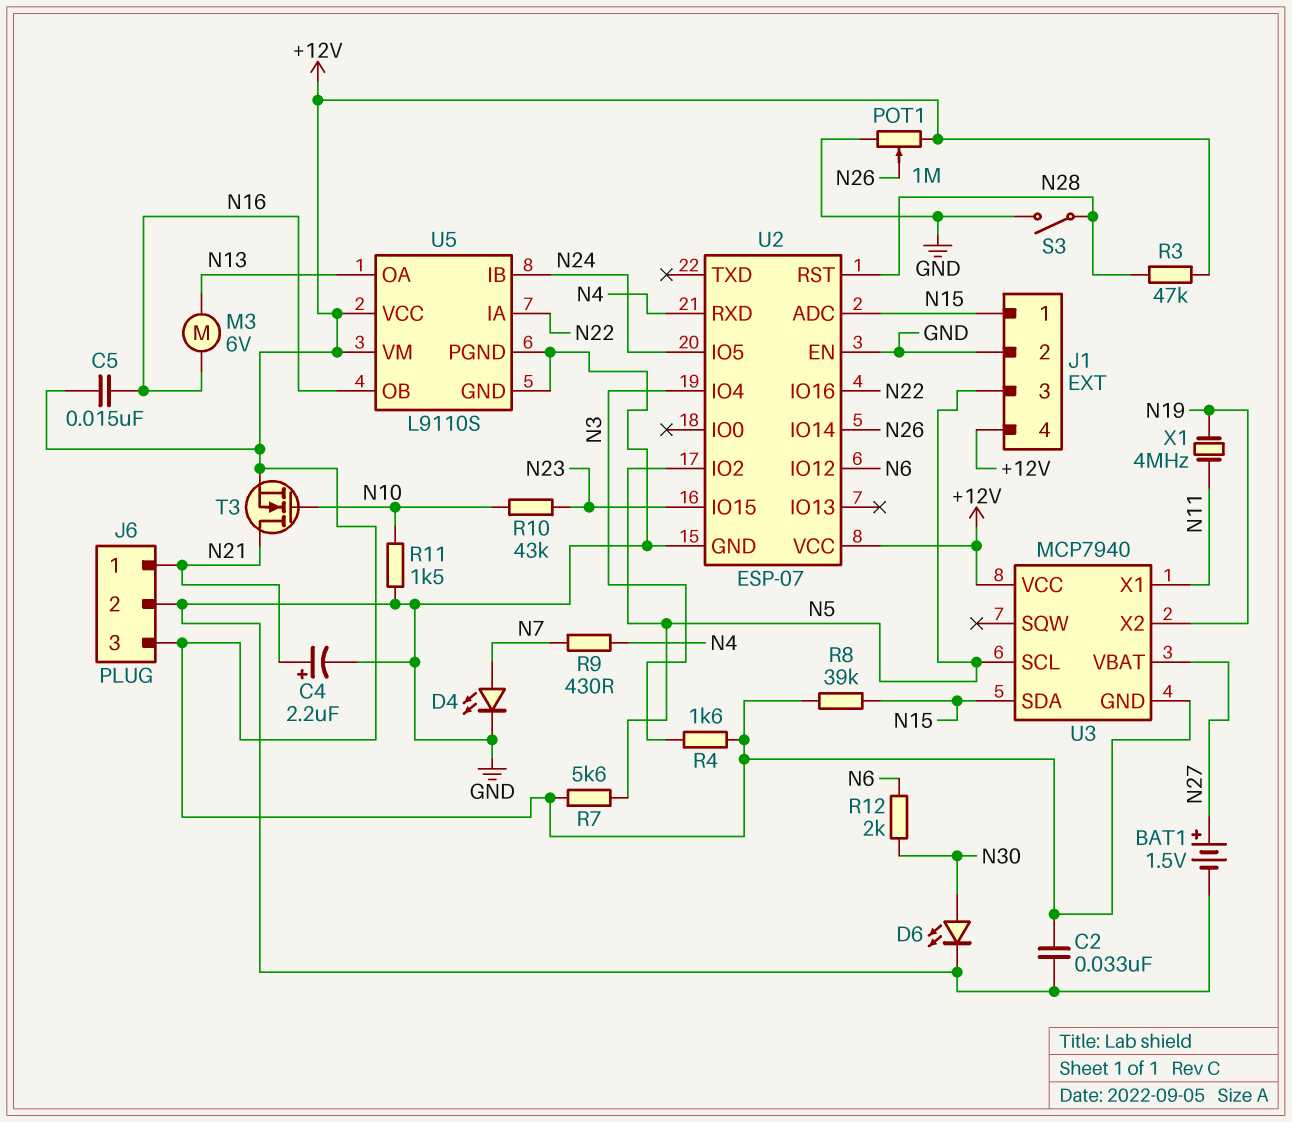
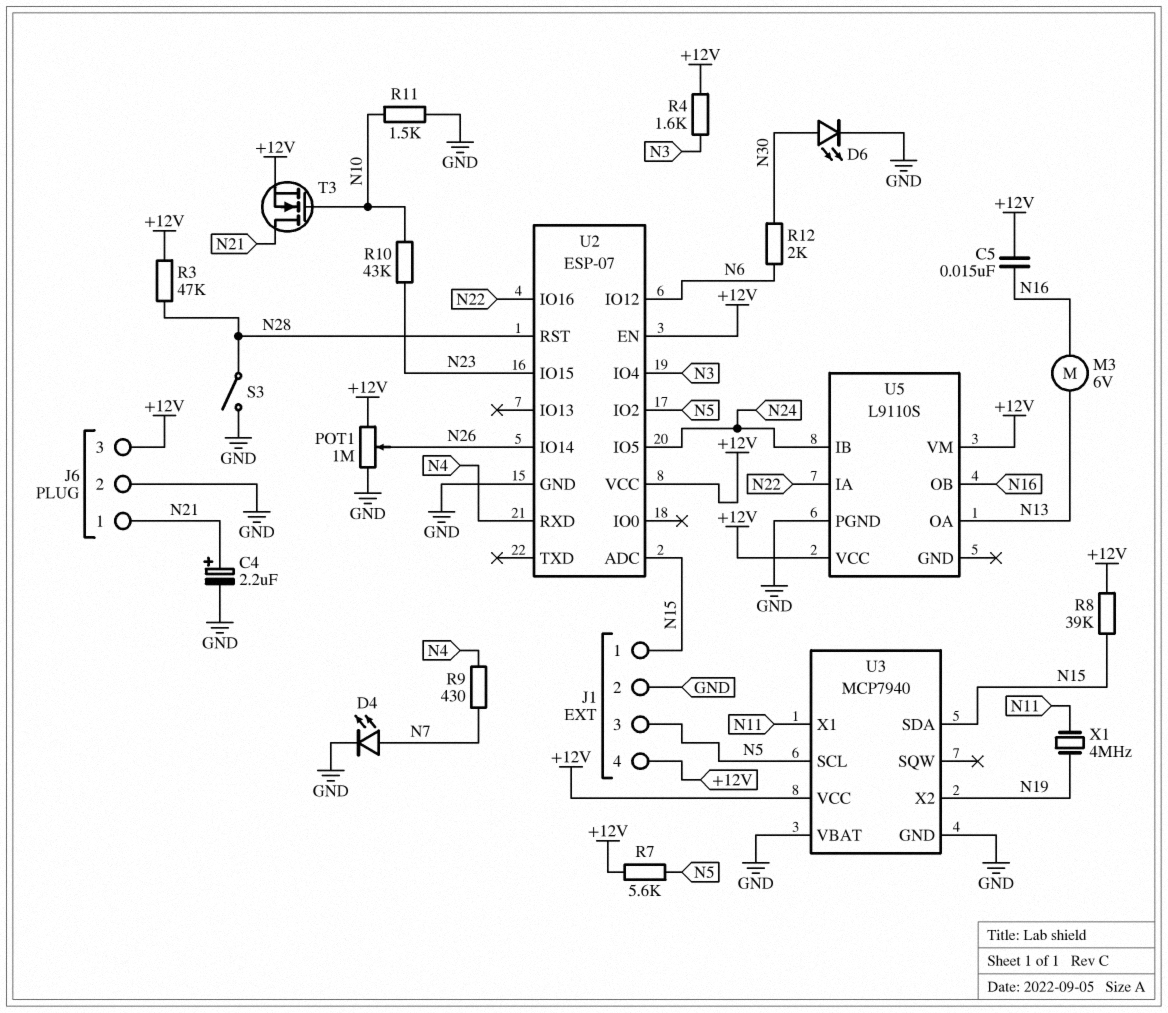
BAT1: 1.5V (plus N27, minus GND) -> none
C2: 33nF (+12V, GND) -> none
U2 pin EN: GND -> +12V
U3 pin GND: +12V -> GND
U3 pin VBAT: N27 -> GND
U5 pin GND: GND -> none

